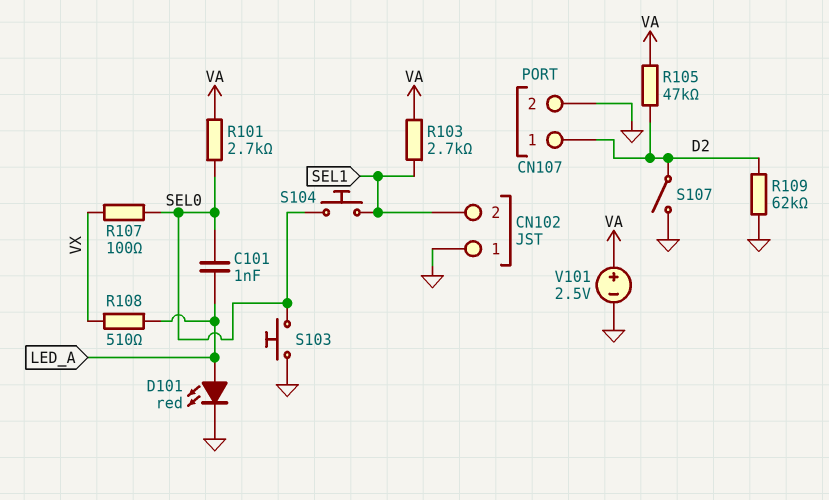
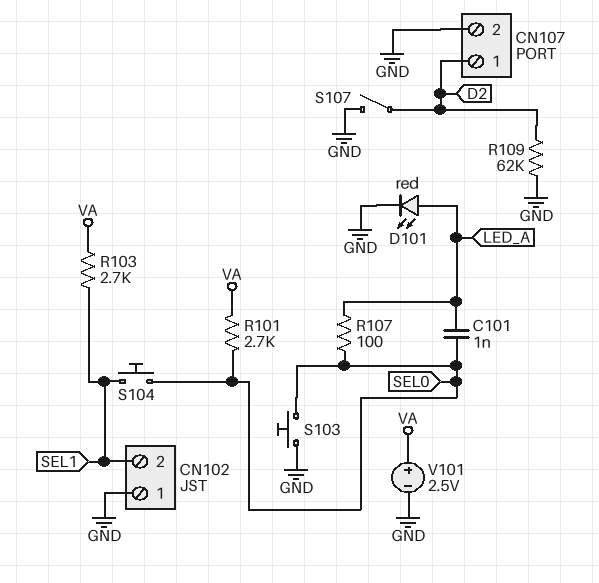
R105: 47k (D2, VA) -> none
R107: 100 (SEL0, VX) -> 100 (LED_A, SEL0)
R108: 510 (LED_A, VX) -> none

